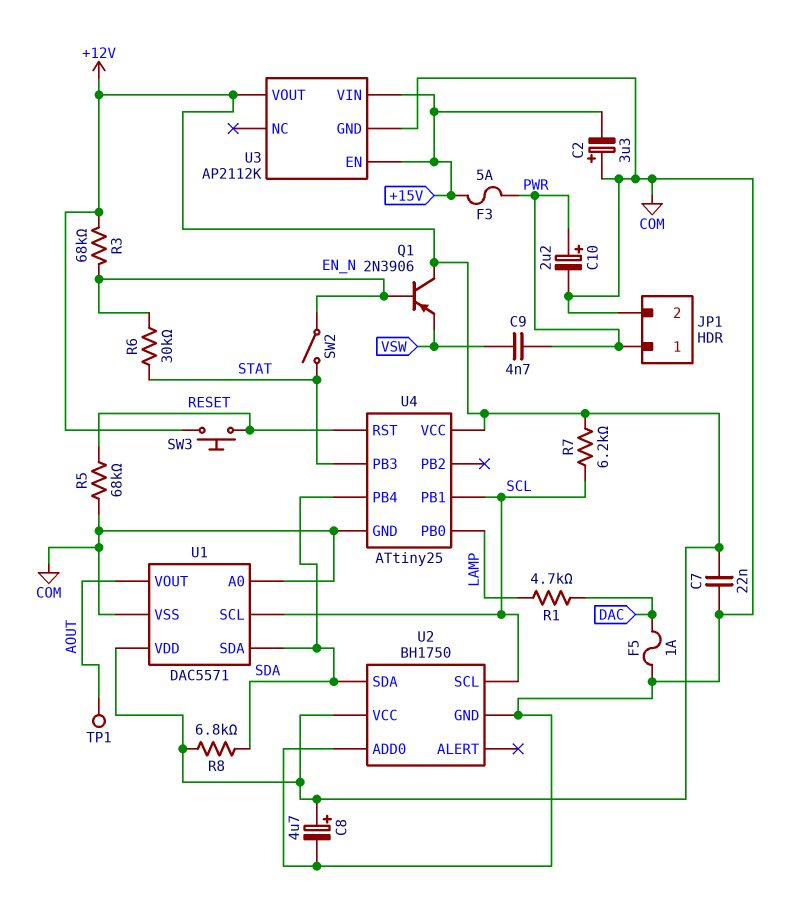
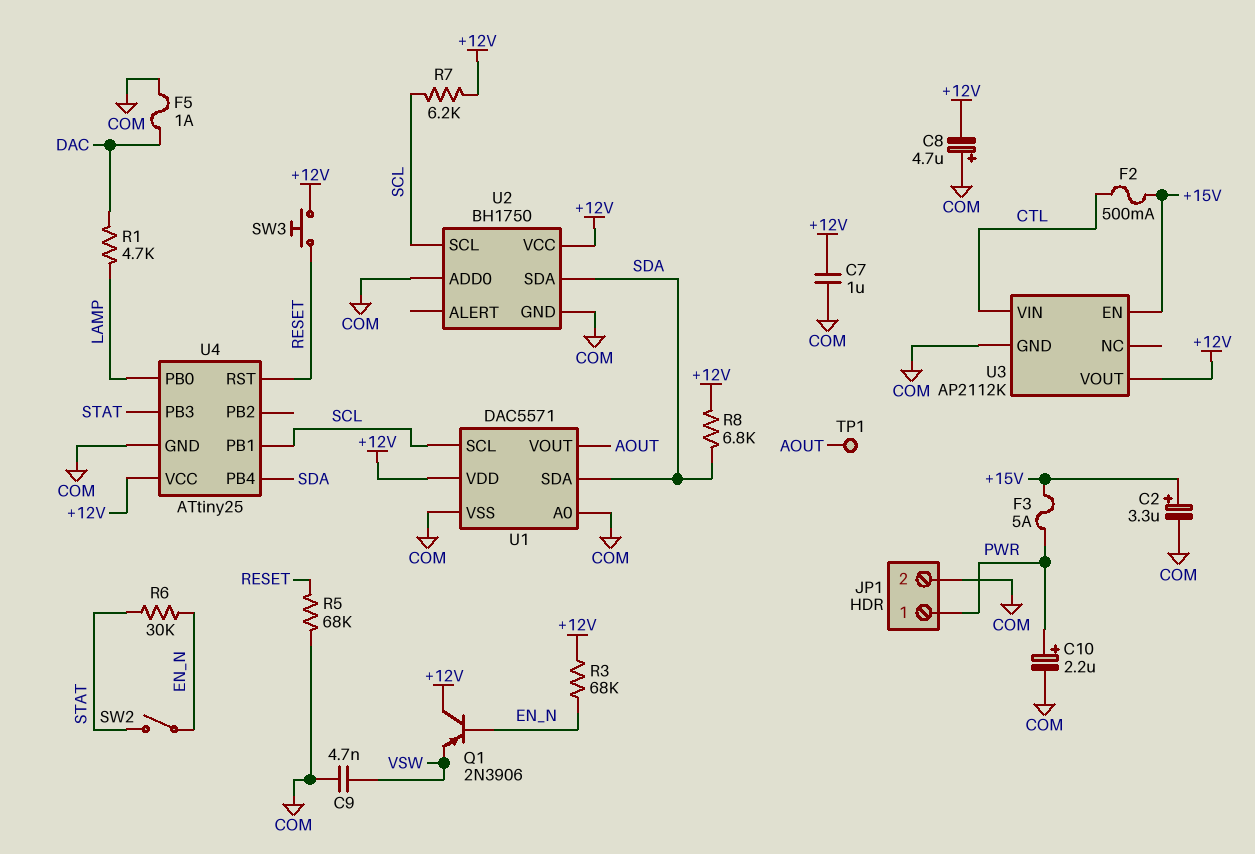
C2: 3.3uF (plus COM, minus +15V) -> 3.3uF (plus +15V, minus COM)
C7: 22nF (+12V, COM) -> 1uF (+12V, COM)
C8: 4.7uF (plus +12V, minus COM) -> 4.7uF (plus COM, minus +12V)
C9: 4.7nF (PWR, VSW) -> 4.7nF (COM, VSW)
F2: none -> 500mA (+15V, CTL)
U3 pin VIN: +15V -> CTL

